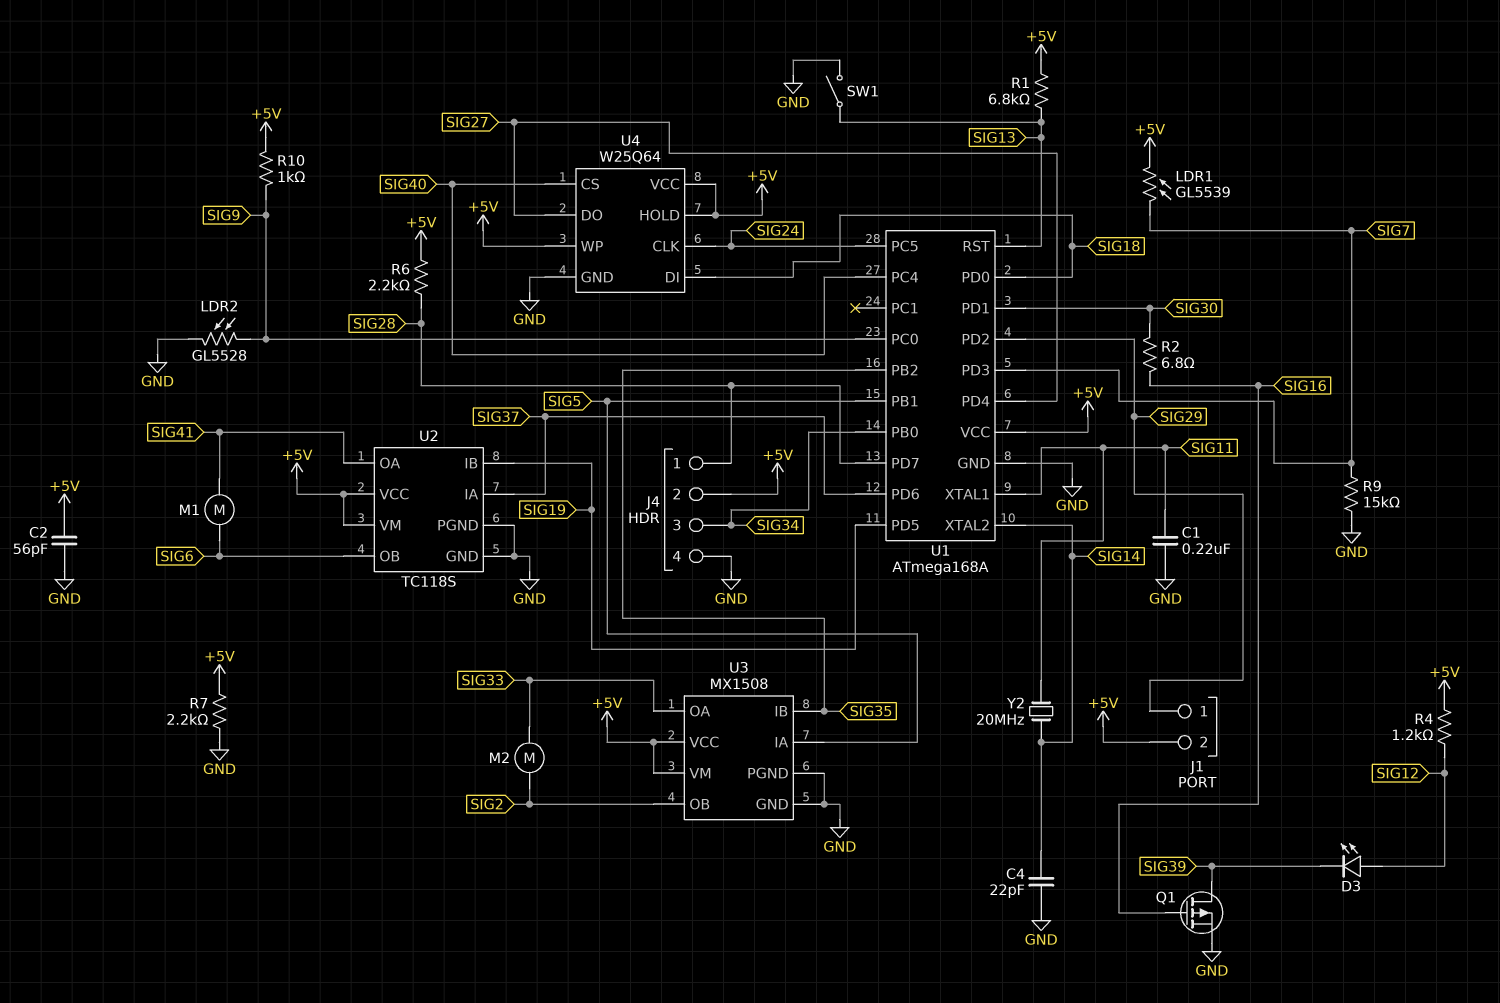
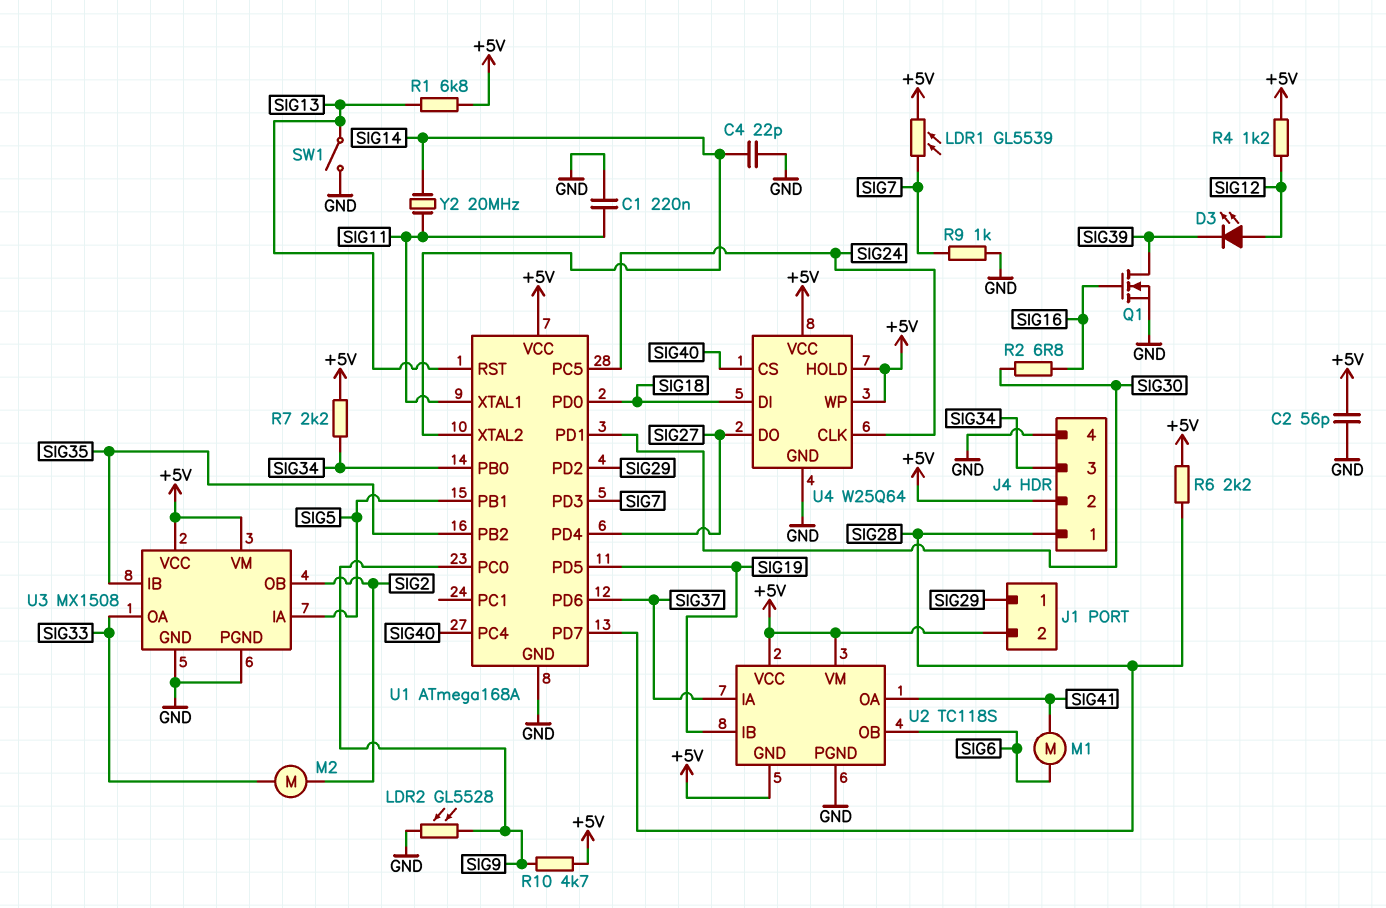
Q1: PMOS (G SIG16, D SIG39, S GND) -> NMOS (G SIG16, D SIG39, S GND)
R7: 2.2k (+5V, GND) -> 2.2k (+5V, SIG34)
R9: 15k (GND, SIG7) -> 1k (GND, SIG7)
R10: 1k (+5V, SIG9) -> 4.7k (+5V, SIG9)
U2 pin GND: GND -> +5V

